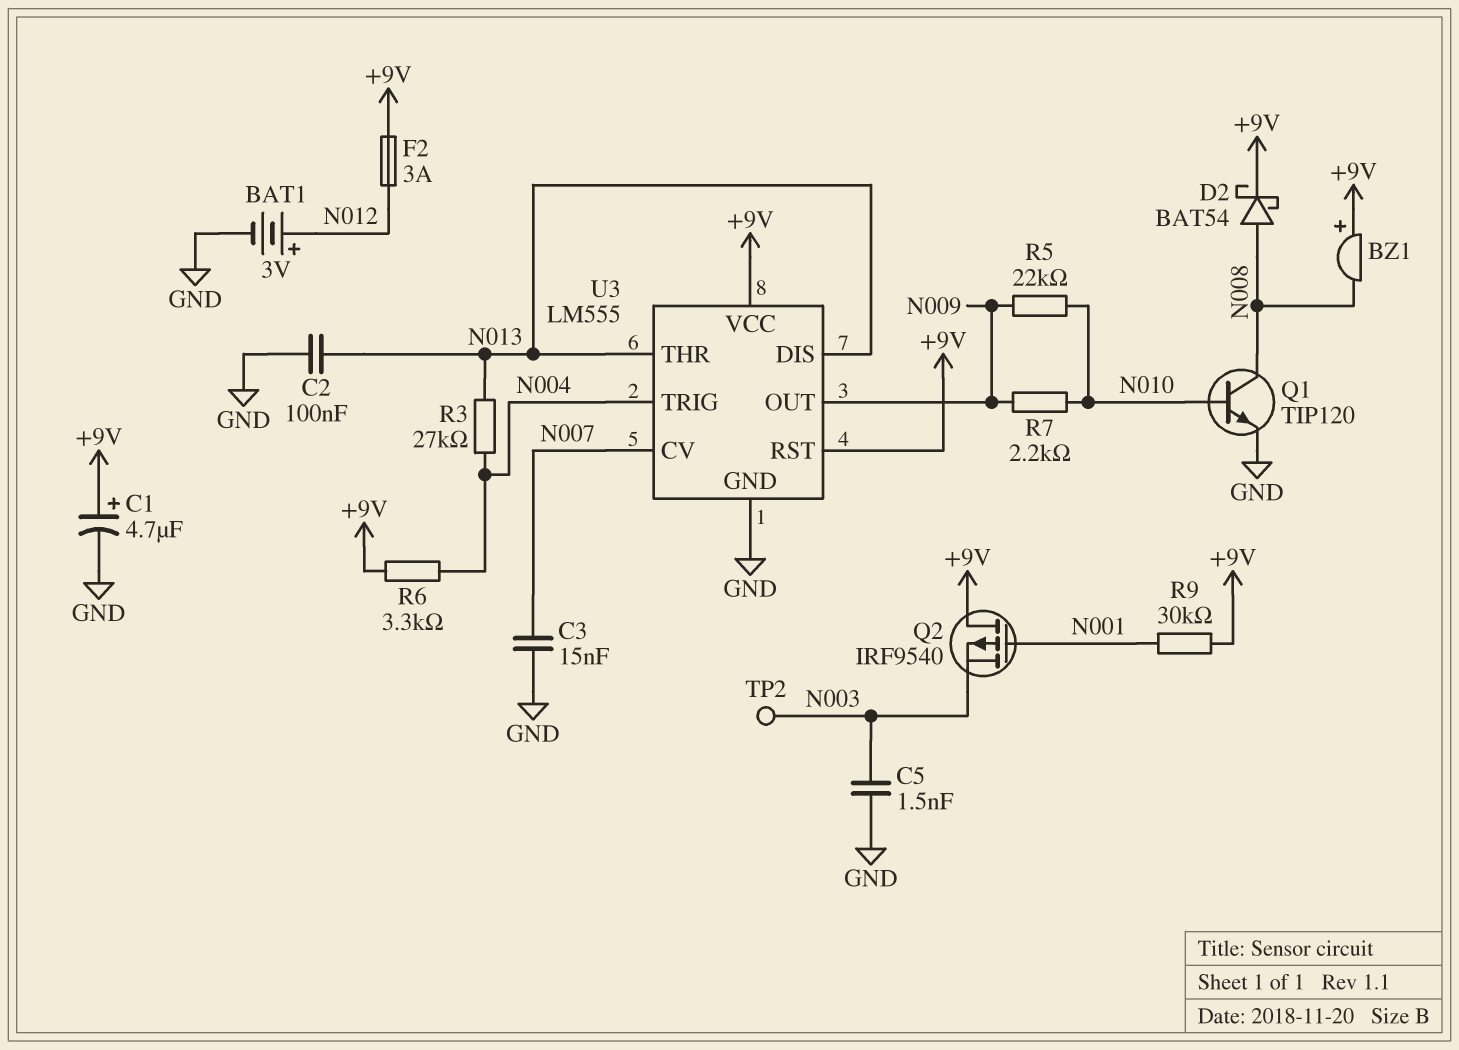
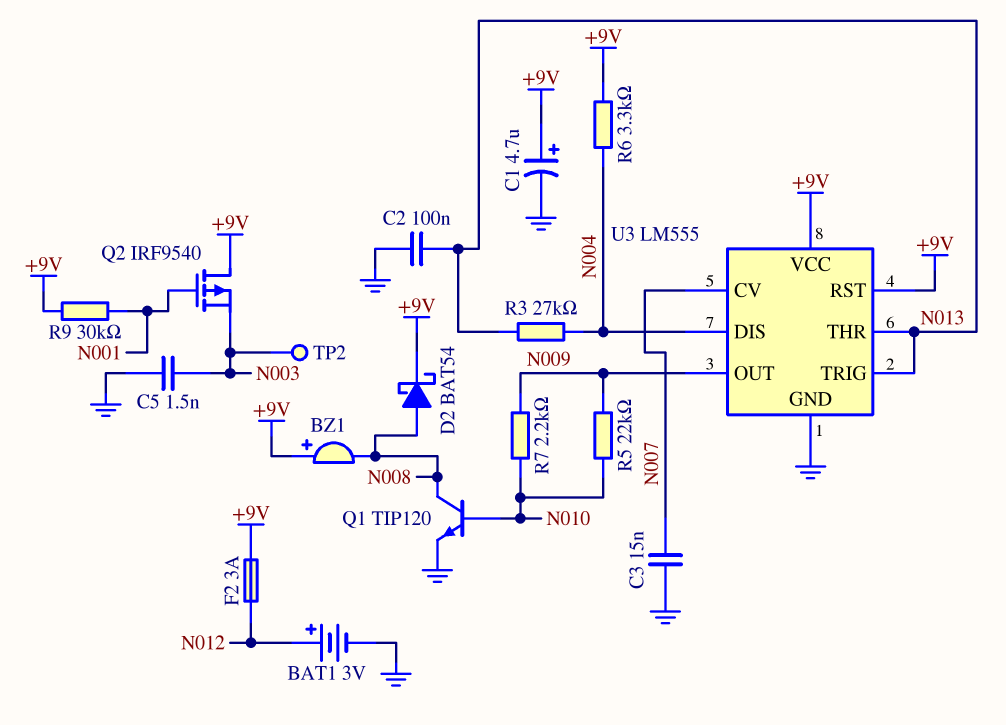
U3 pin DIS: N013 -> N004
U3 pin TRIG: N004 -> N013

